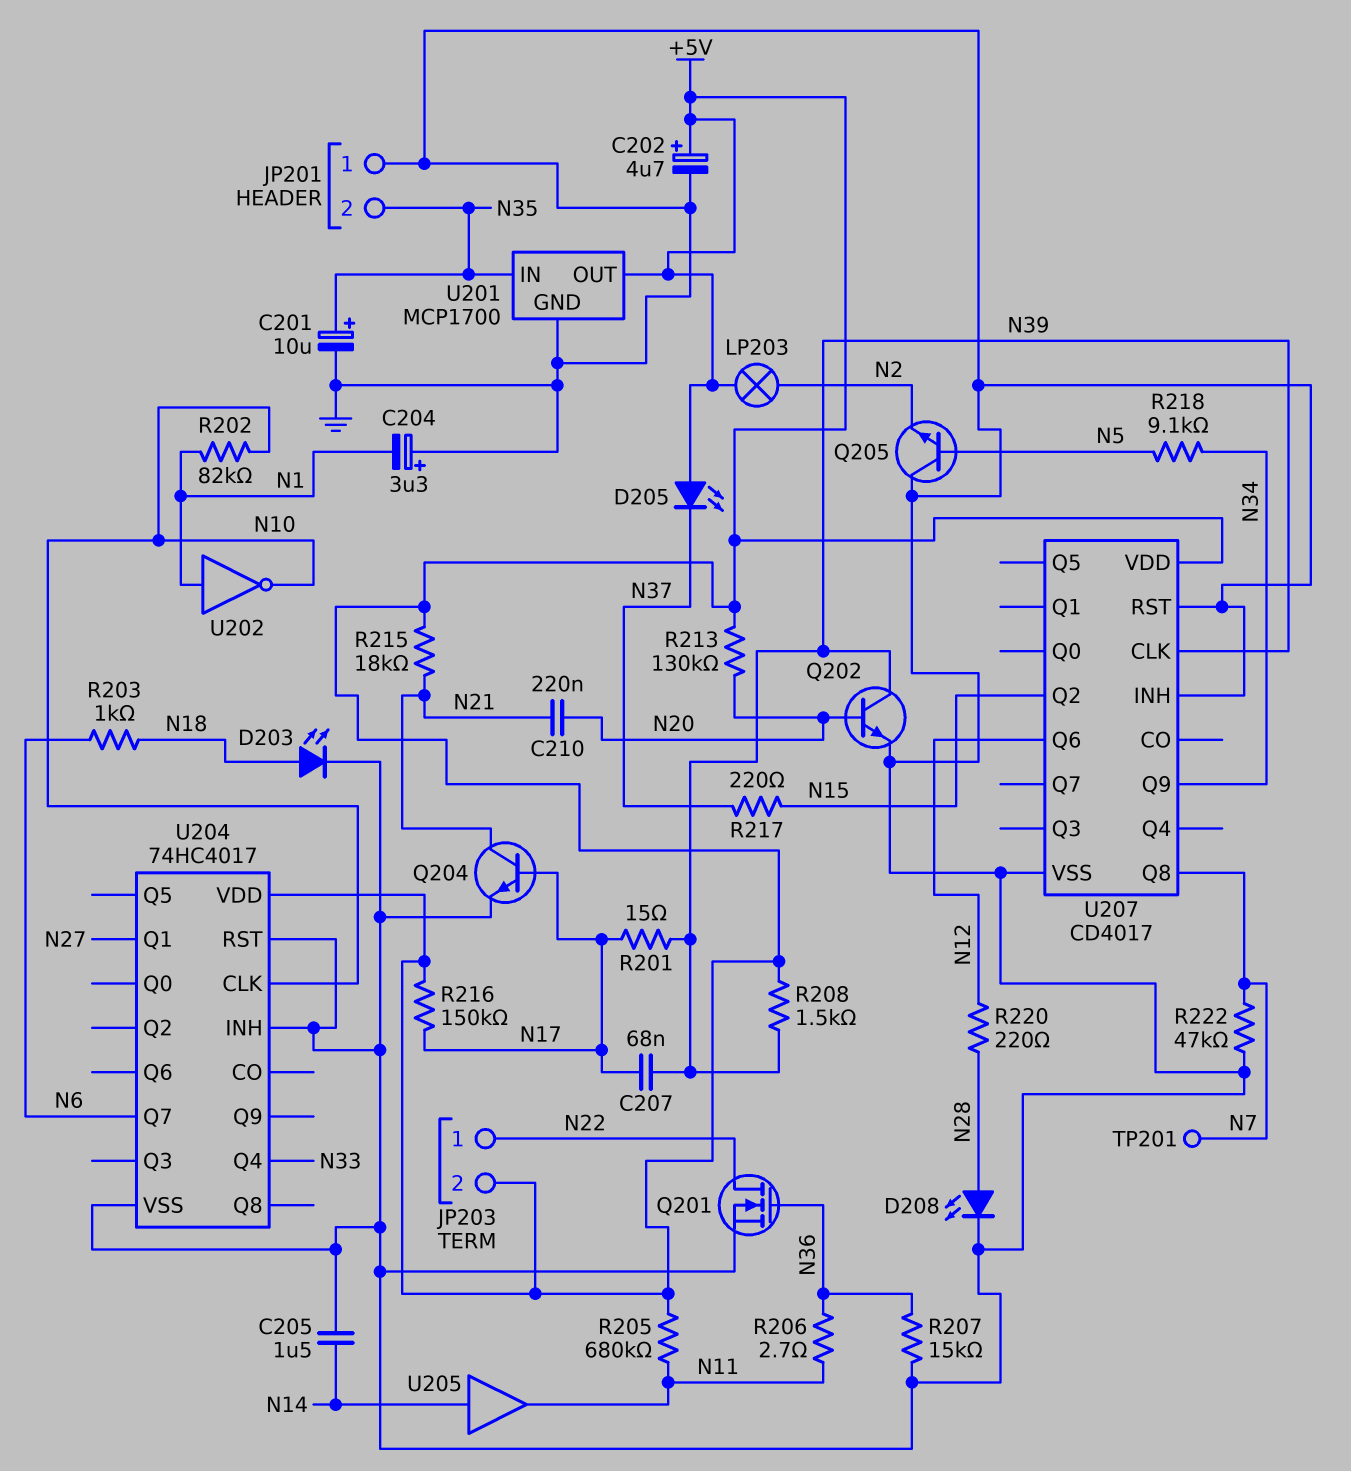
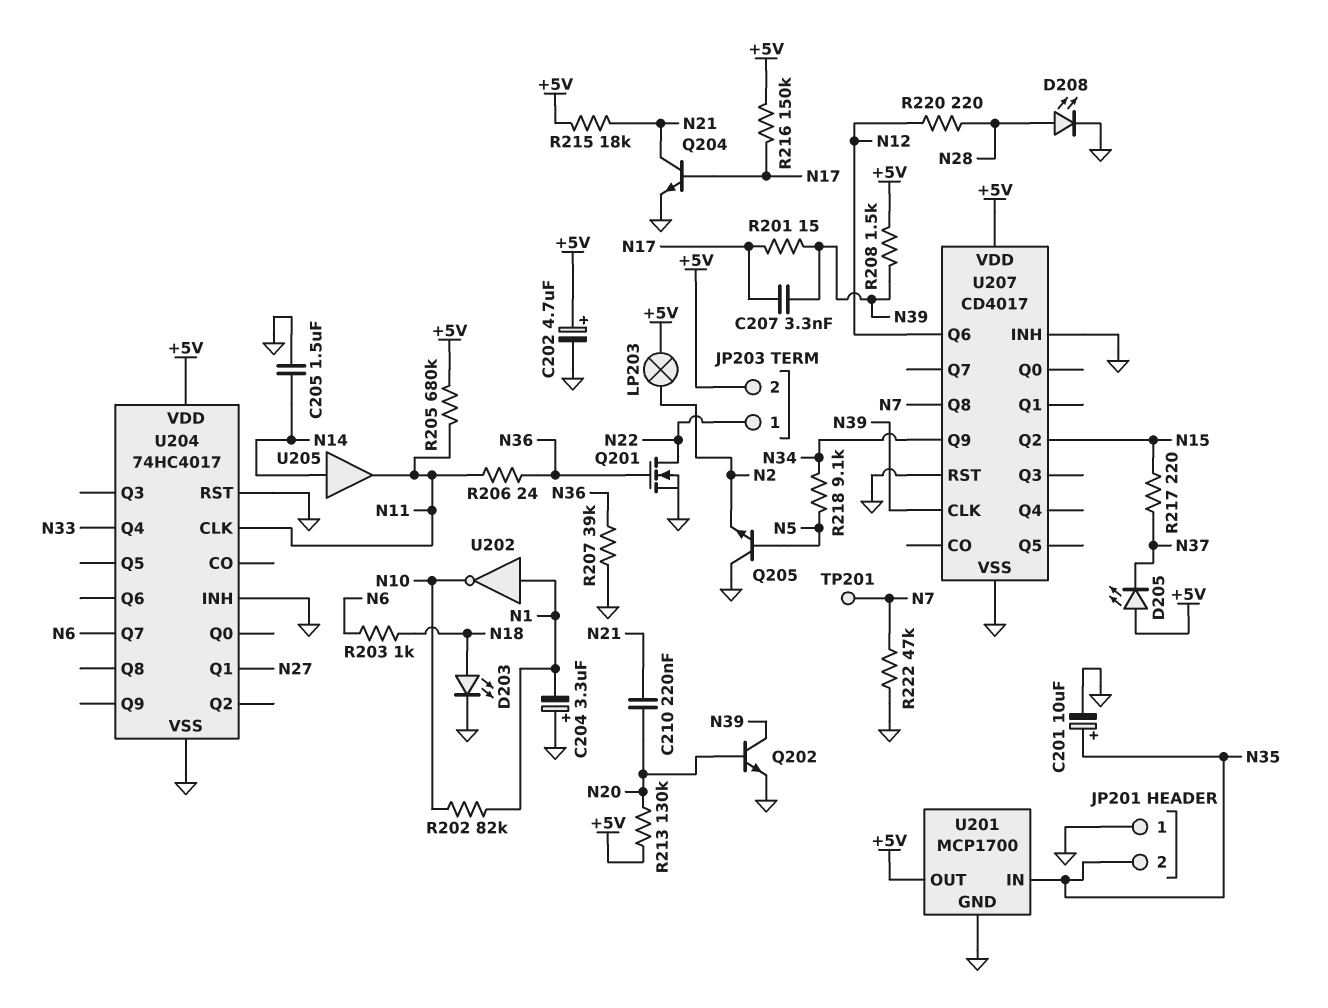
C207: 68nF (N17, N39) -> 3.3nF (N17, N39)
R206: 2.7 (N11, N36) -> 24 (N11, N36)
R207: 15k (GND, N36) -> 39k (GND, N36)
U204 pin CLK: N10 -> N11

